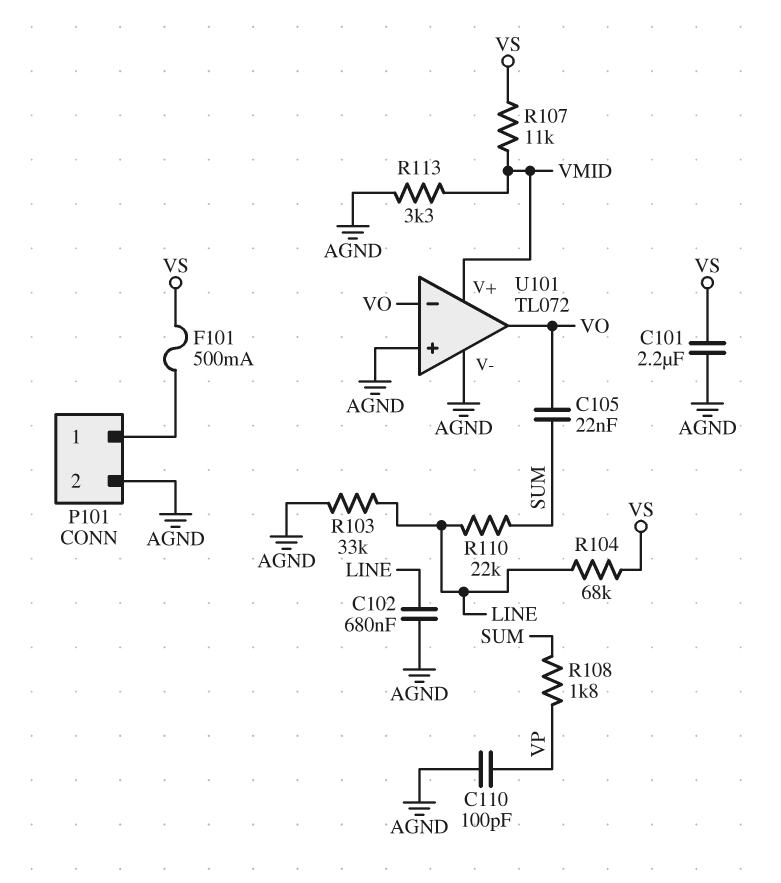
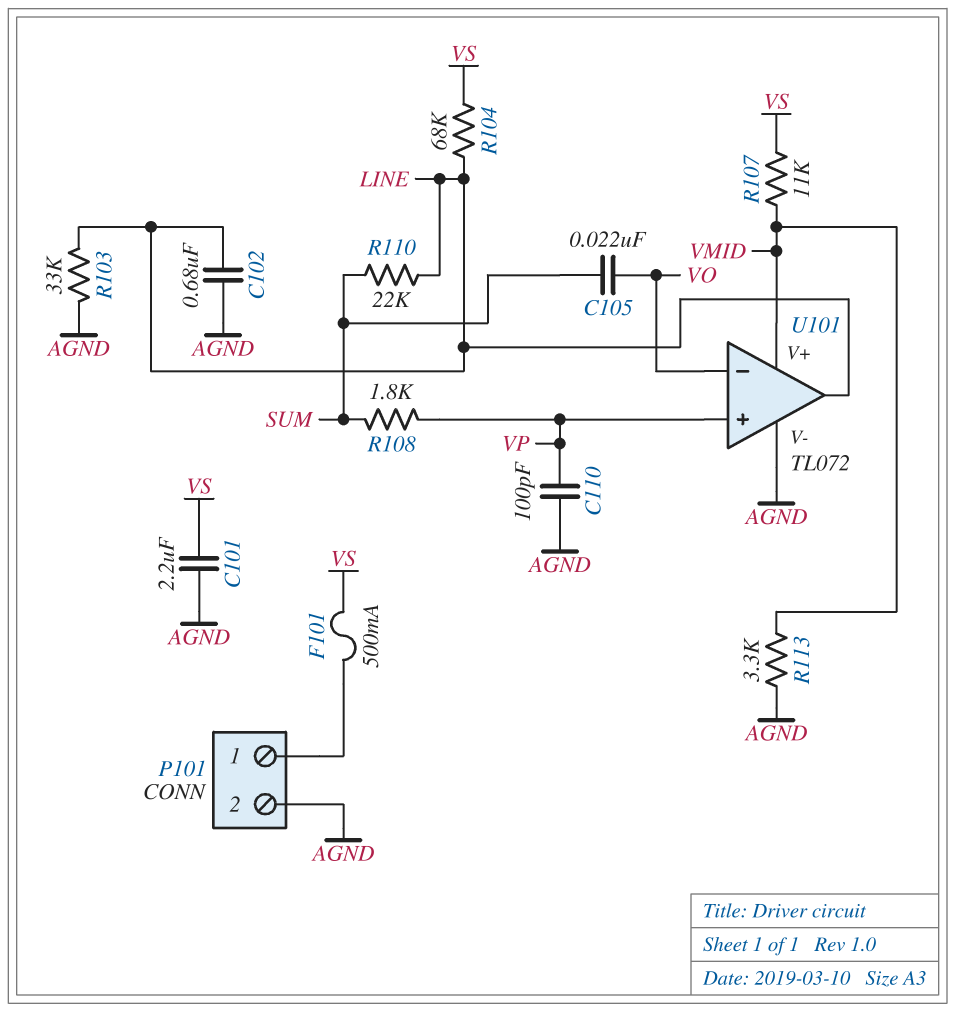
U101 pin in+: AGND -> VP
U101 pin out: VO -> LINE

